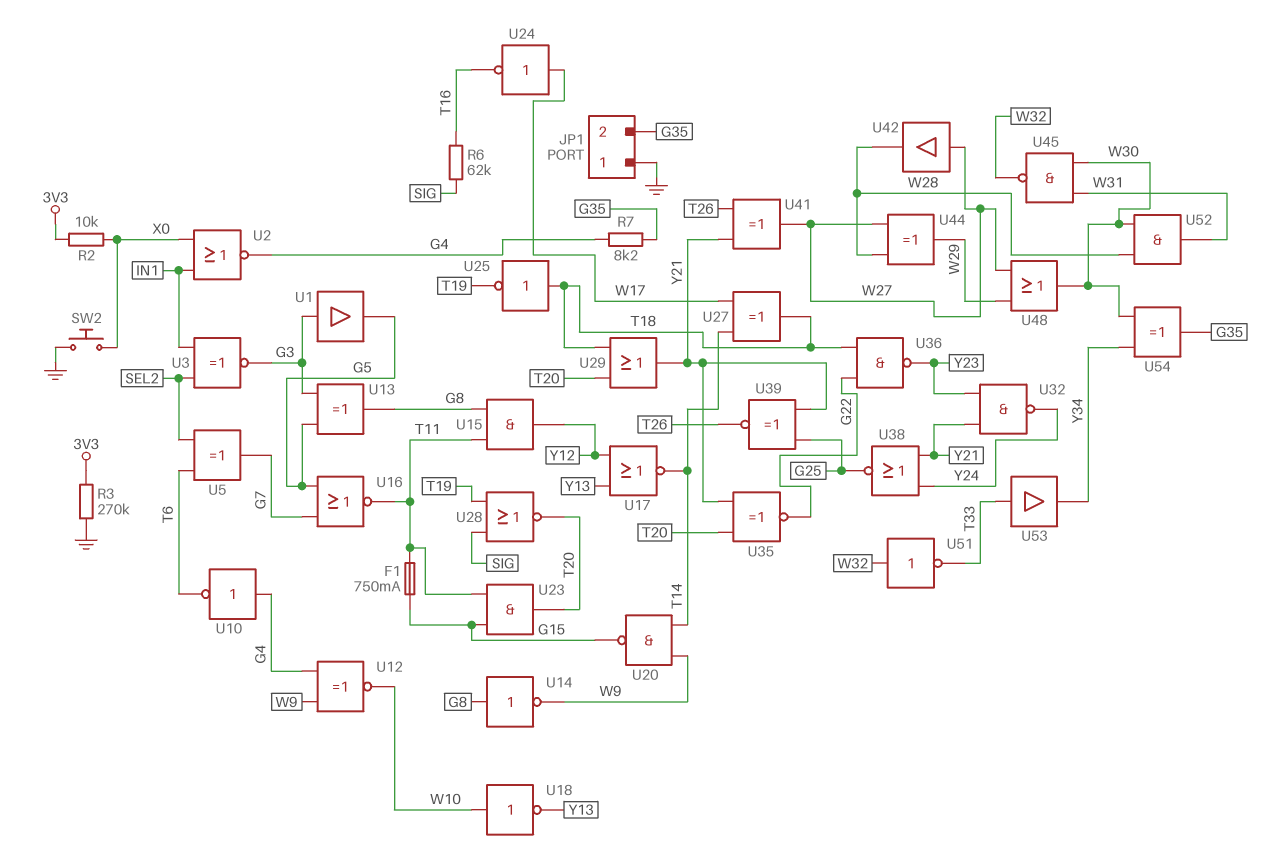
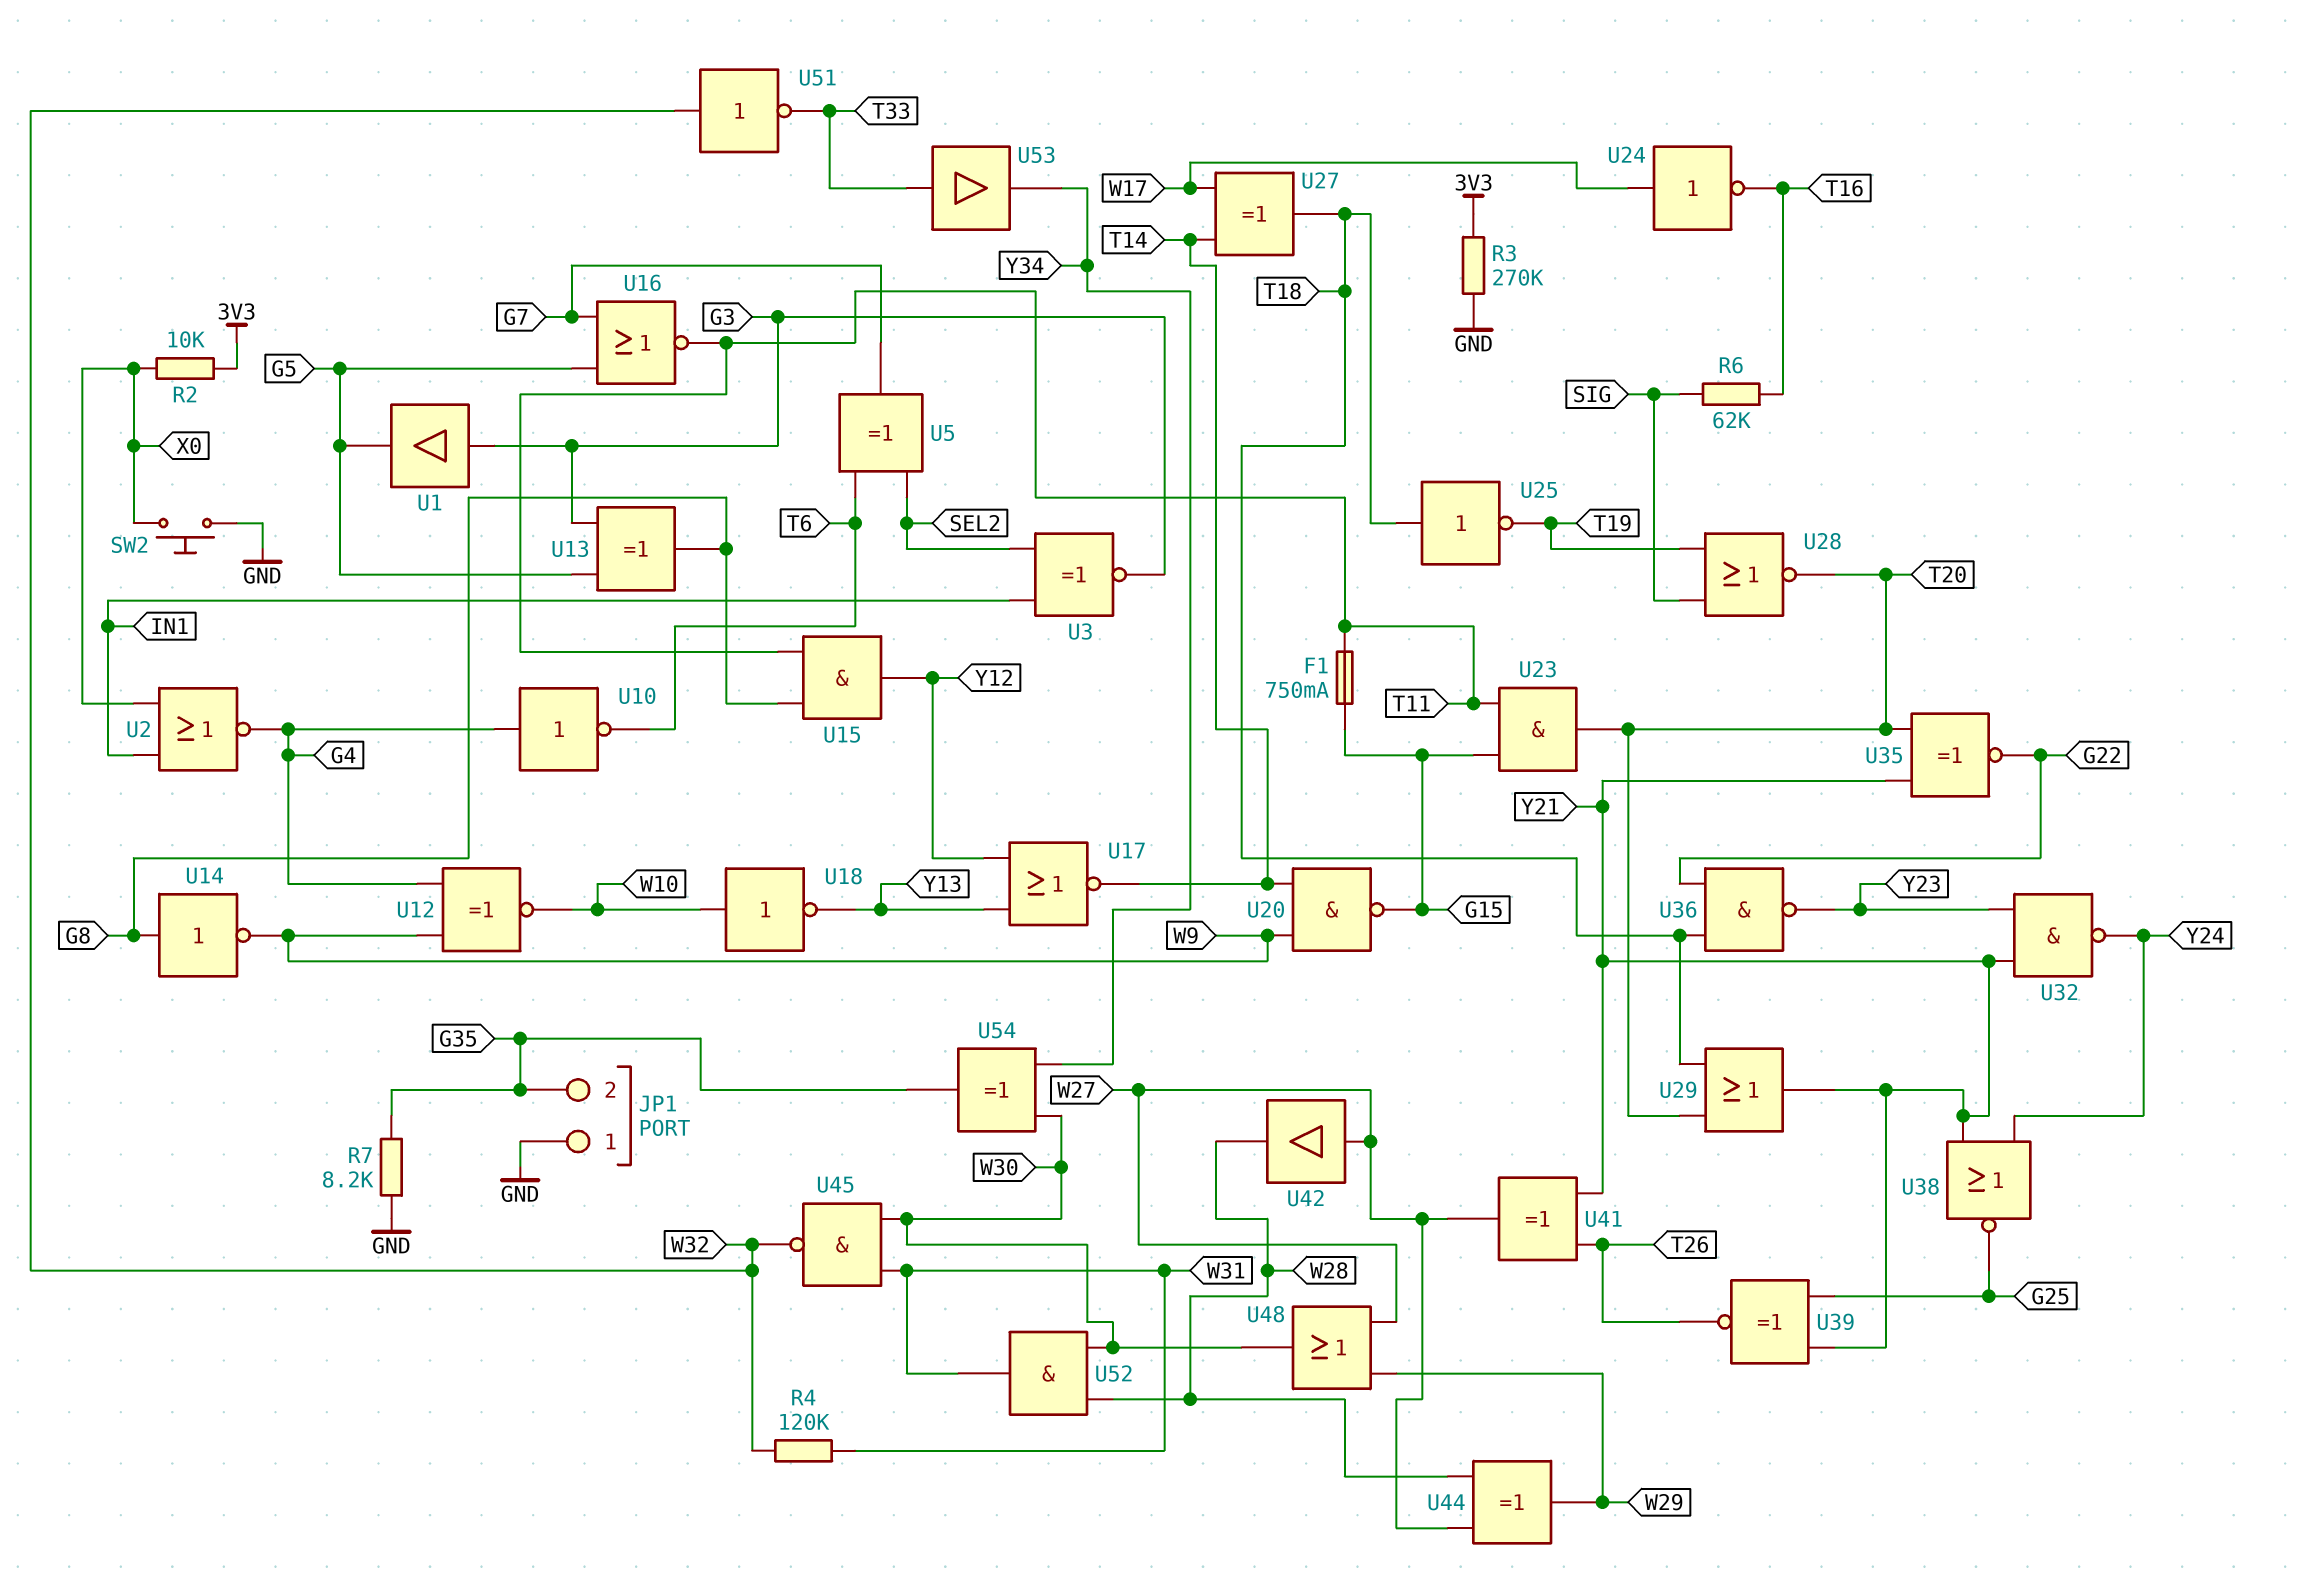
R4: none -> 120k (W31, W32)
R7: 8.2k (G4, G35) -> 8.2k (G35, GND)

